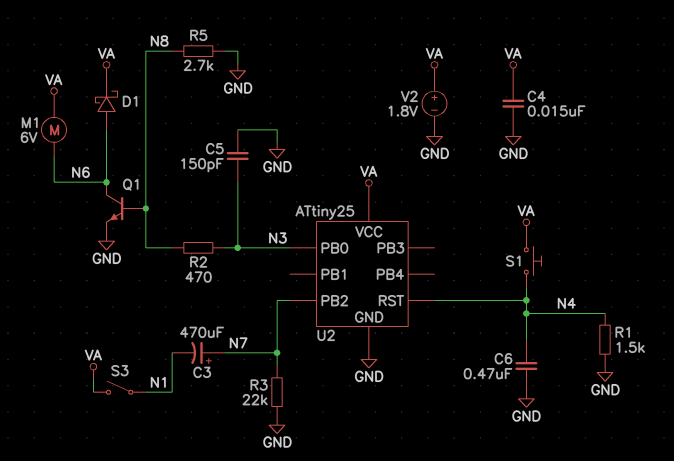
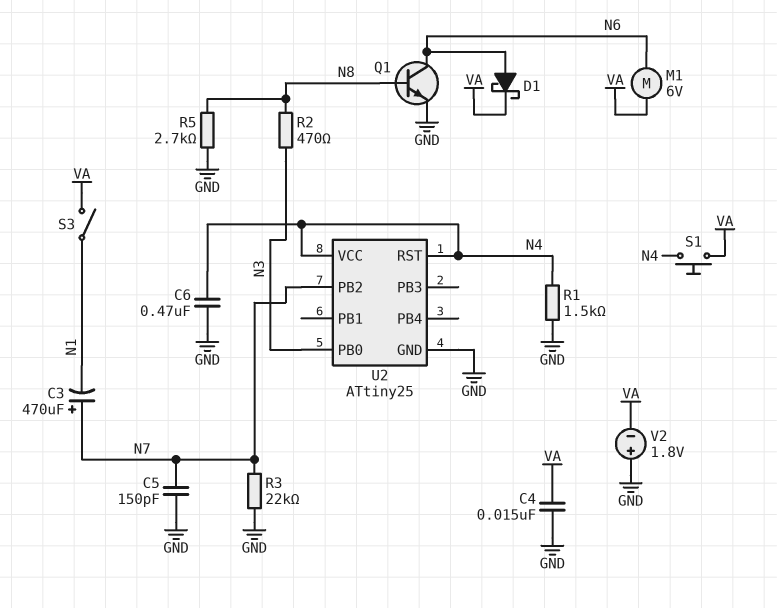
C5: 150pF (GND, N3) -> 150pF (GND, N7)
U2 pin VCC: VA -> N4
V2: 1.8V (plus VA, minus GND) -> 1.8V (plus GND, minus VA)

